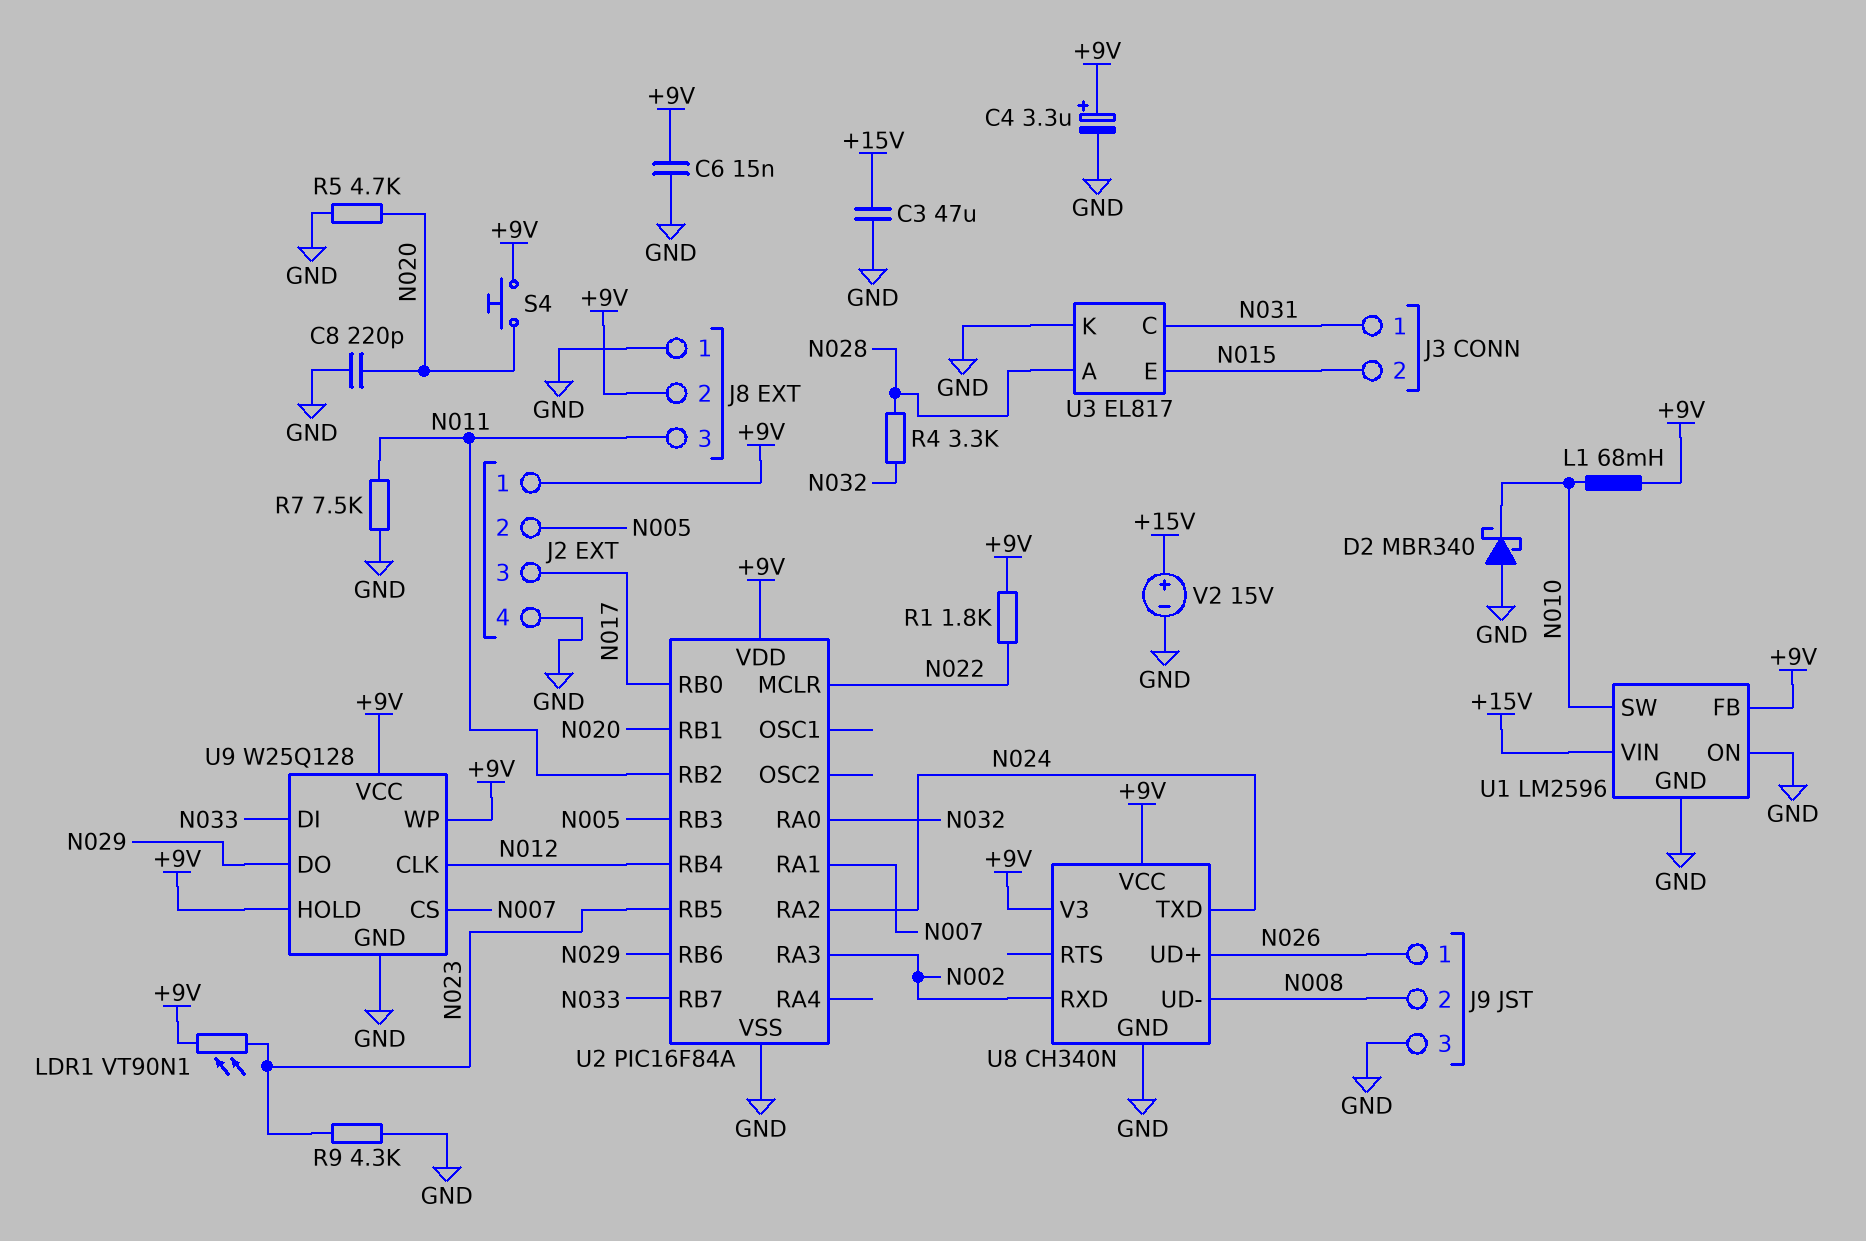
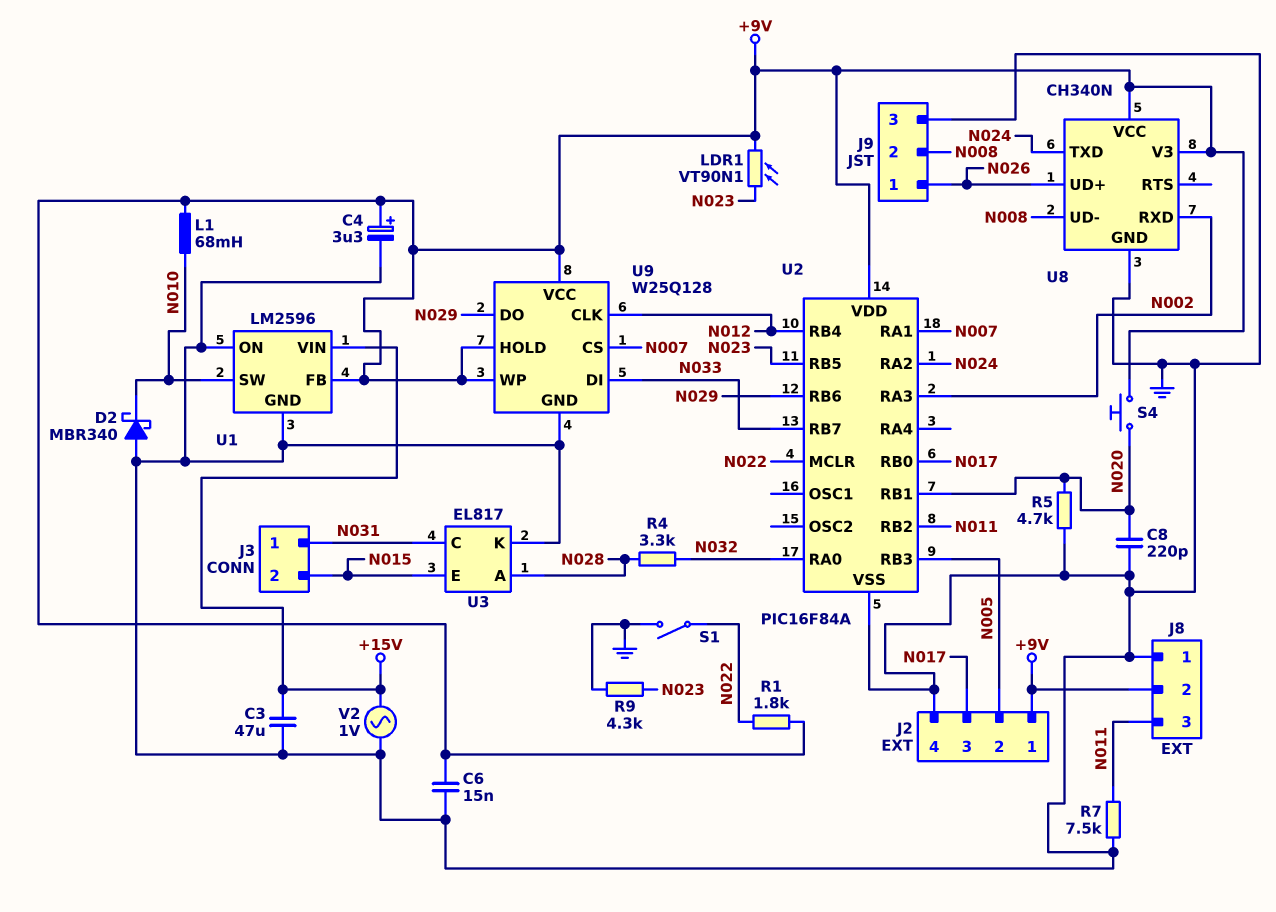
S1: none -> switch (GND, N022)
V2: 15V (plus +15V, minus GND) -> AC 1V (+15V, GND)

